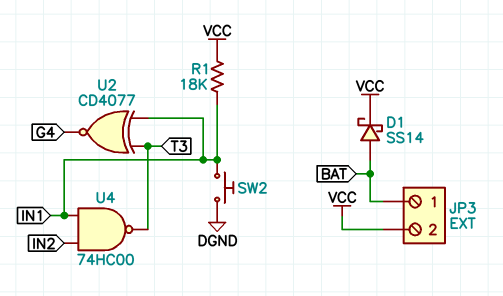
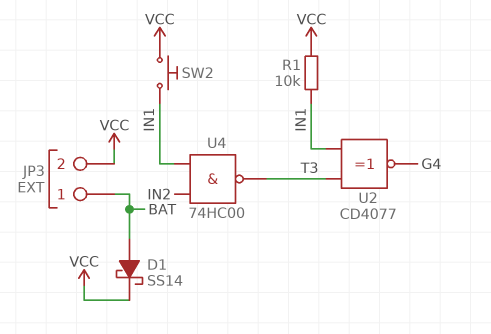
R1: 18k (IN1, VCC) -> 10k (IN1, VCC)
SW2: button (DGND, IN1) -> button (IN1, VCC)

